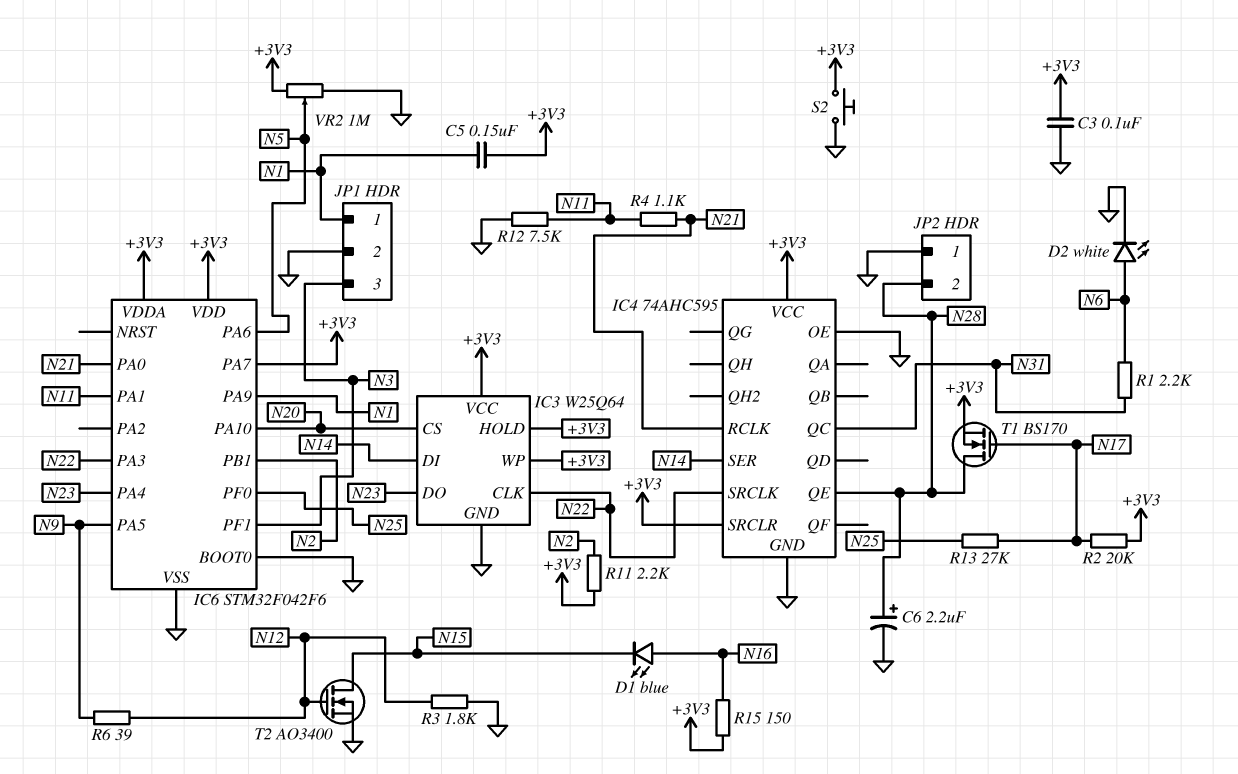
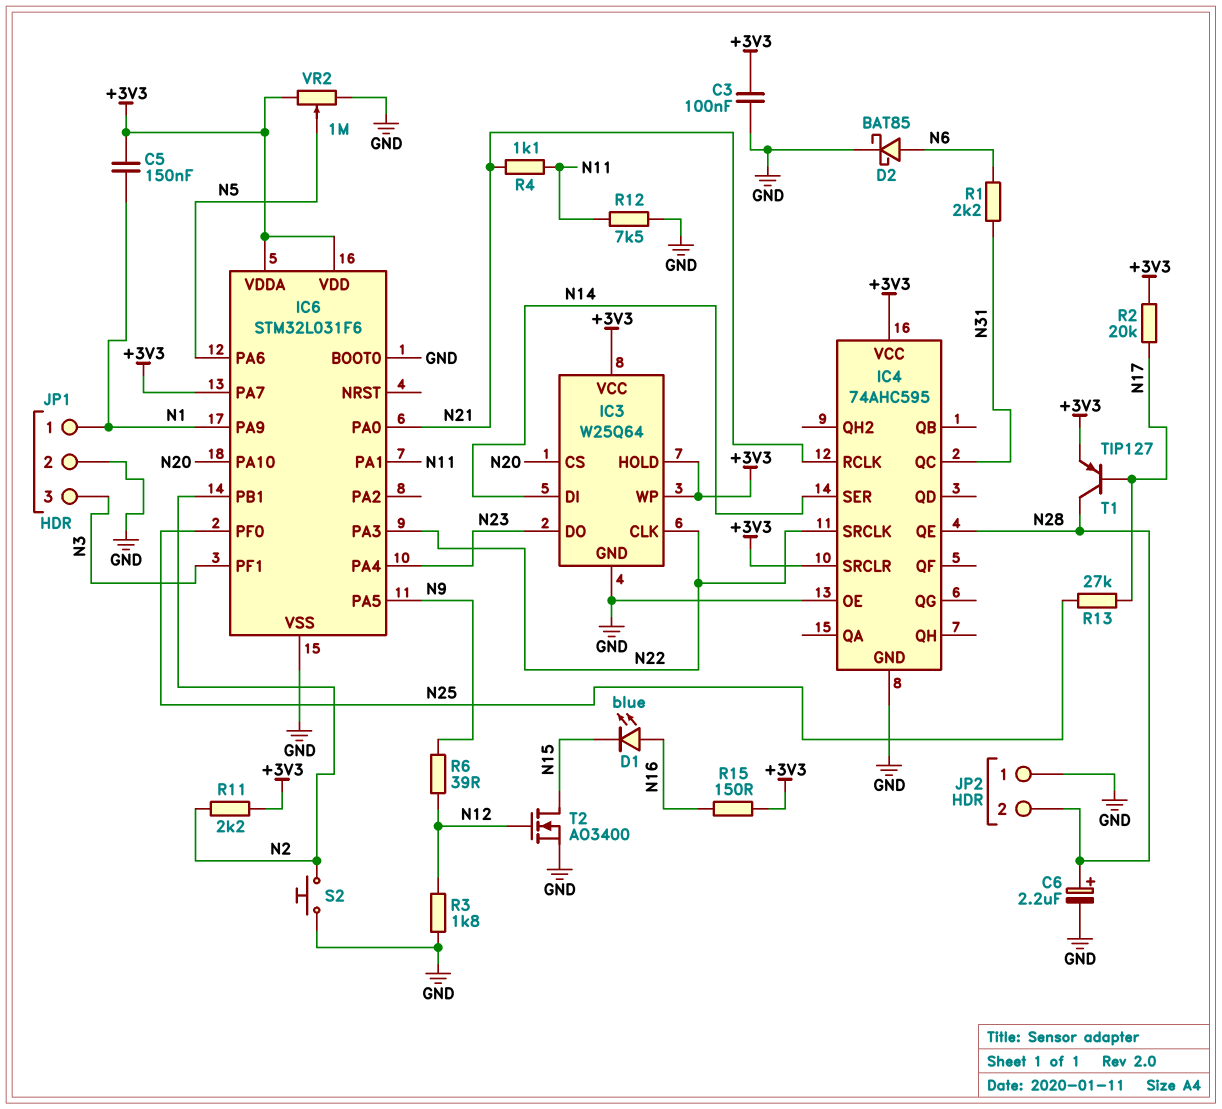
D2: LED white (A N6, K GND) -> schottky BAT85 (A N6, K GND)
IC6: STM32F042F6 -> STM32L031F6
S2: button (+3V3, GND) -> button (GND, N2)
T1: NMOS BS170 (G N17, D N28, S +3V3) -> PNP TIP127 (B N17, C N28, E +3V3)

